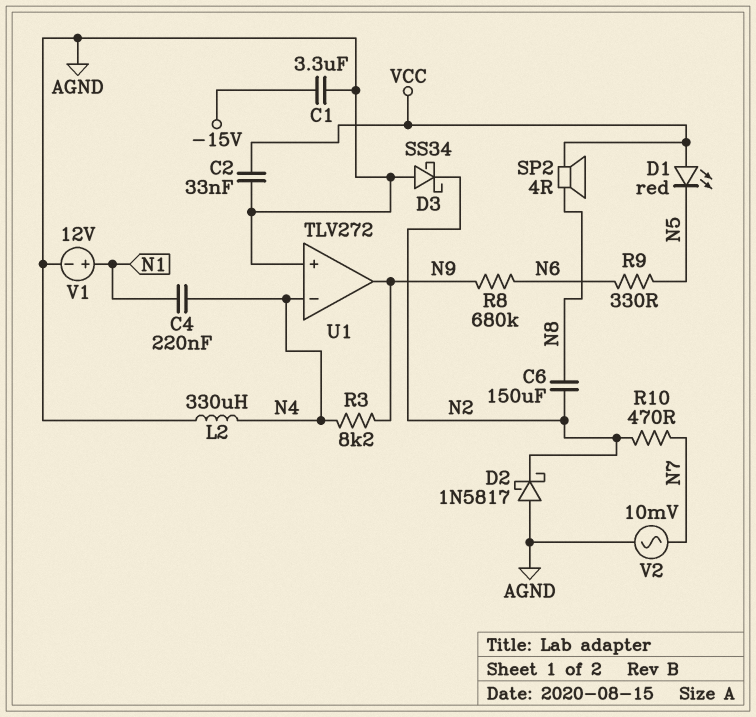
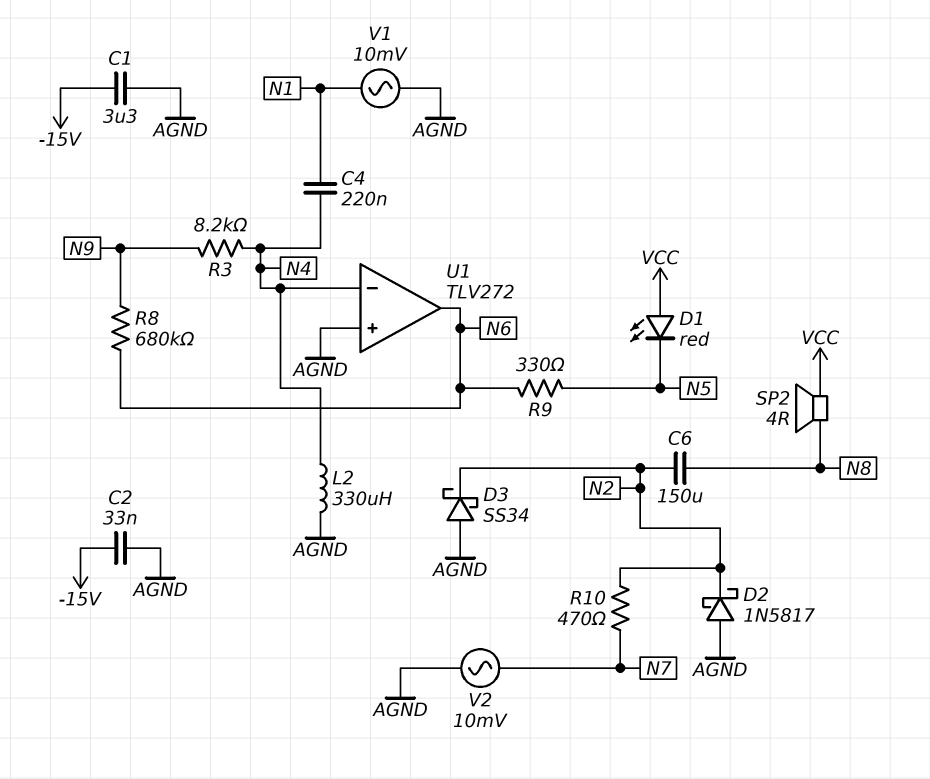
C2: 33nF (AGND, VCC) -> 33nF (-15V, AGND)
U1 pin out: N9 -> N6
V1: 12V (plus N1, minus AGND) -> AC 10mV (AGND, N1)

